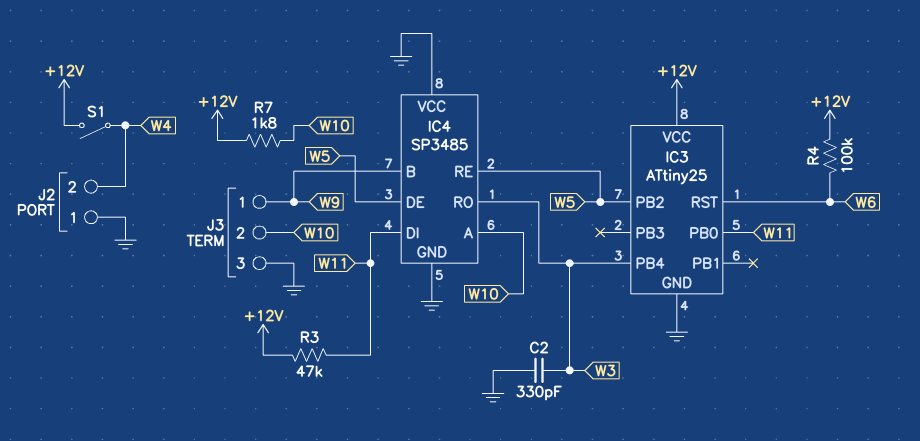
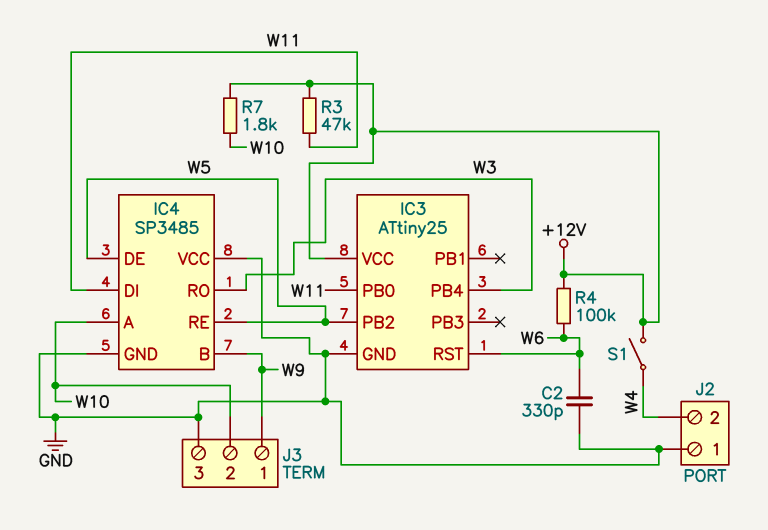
C2: 330pF (GND, W3) -> 330pF (GND, W6)

